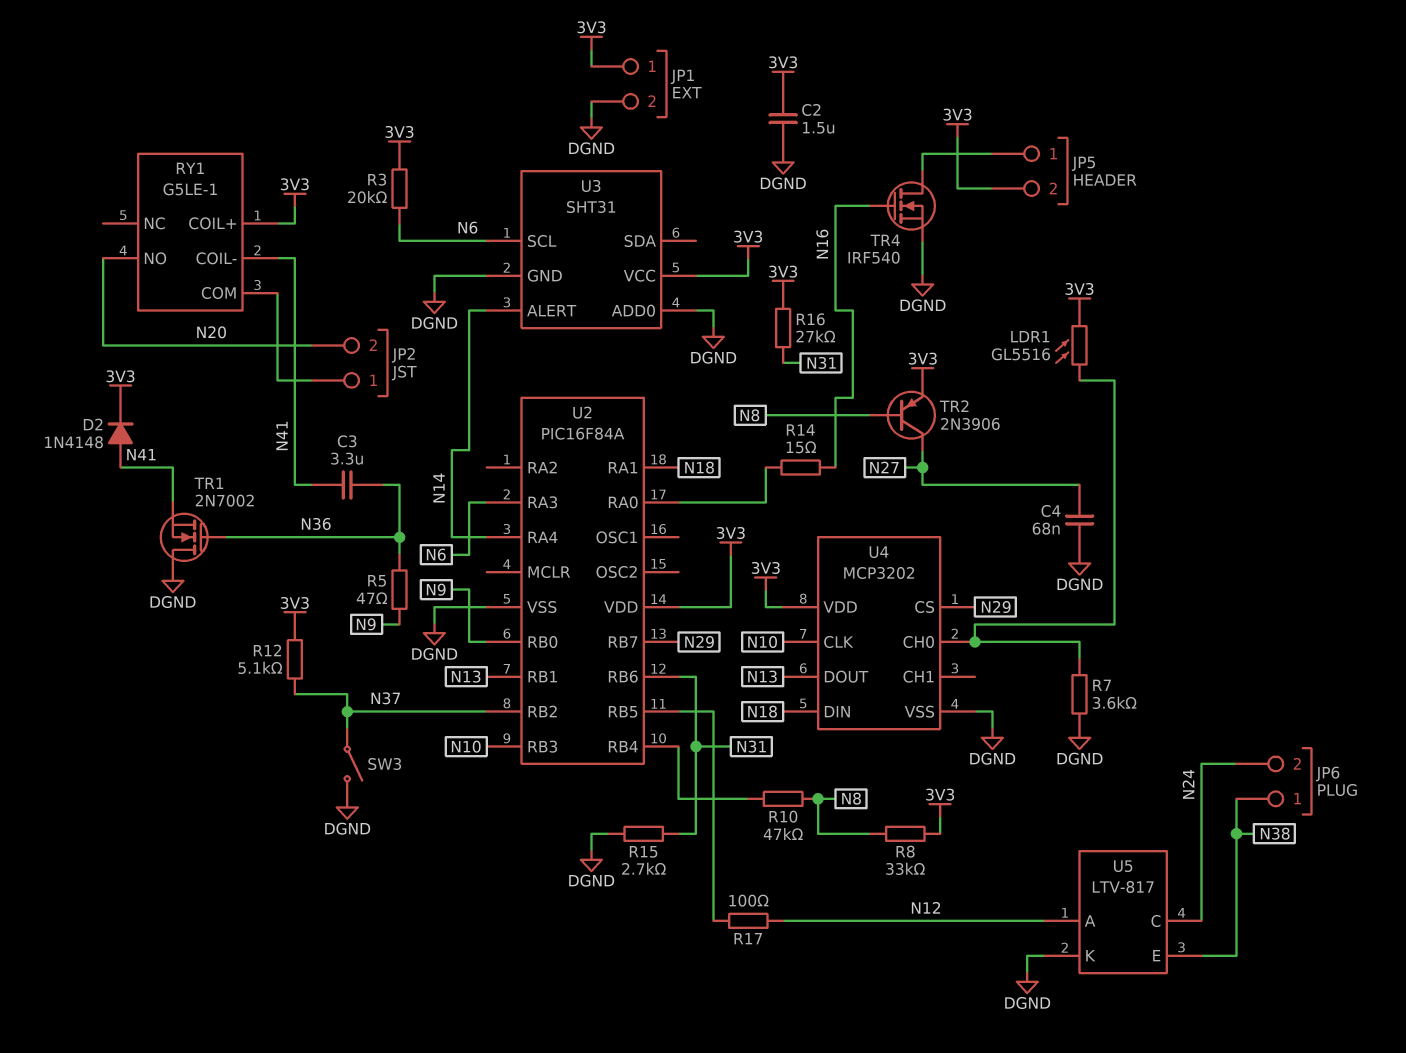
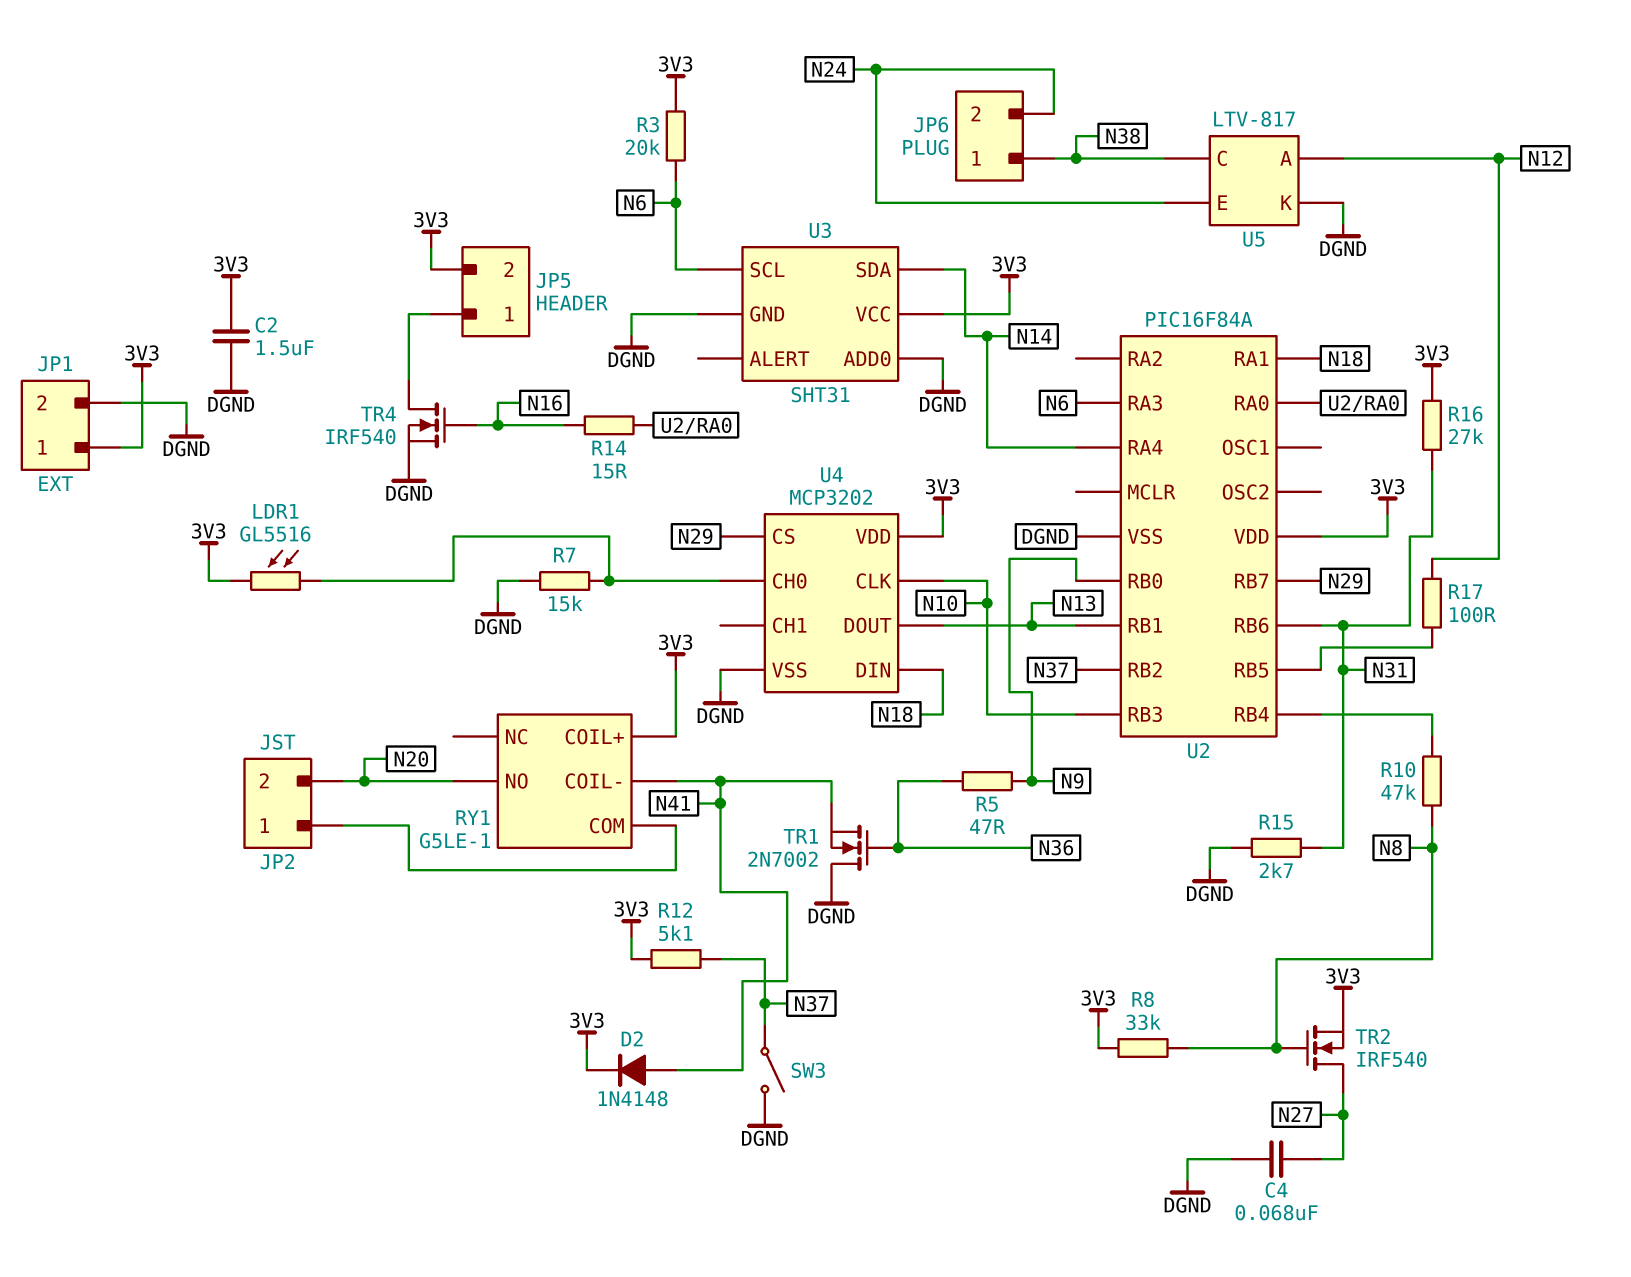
C3: 3.3uF (N36, N41) -> none
R7: 3.6k (DGND, U4/CH0) -> 15k (DGND, U4/CH0)
TR2: PNP 2N3906 (B N8, C N27, E 3V3) -> NMOS IRF540 (G N8, D N27, S 3V3)
U3 pin ALERT: N14 -> none
U3 pin SDA: none -> N14
U5 pin C: N24 -> N38
U5 pin E: N38 -> N24

